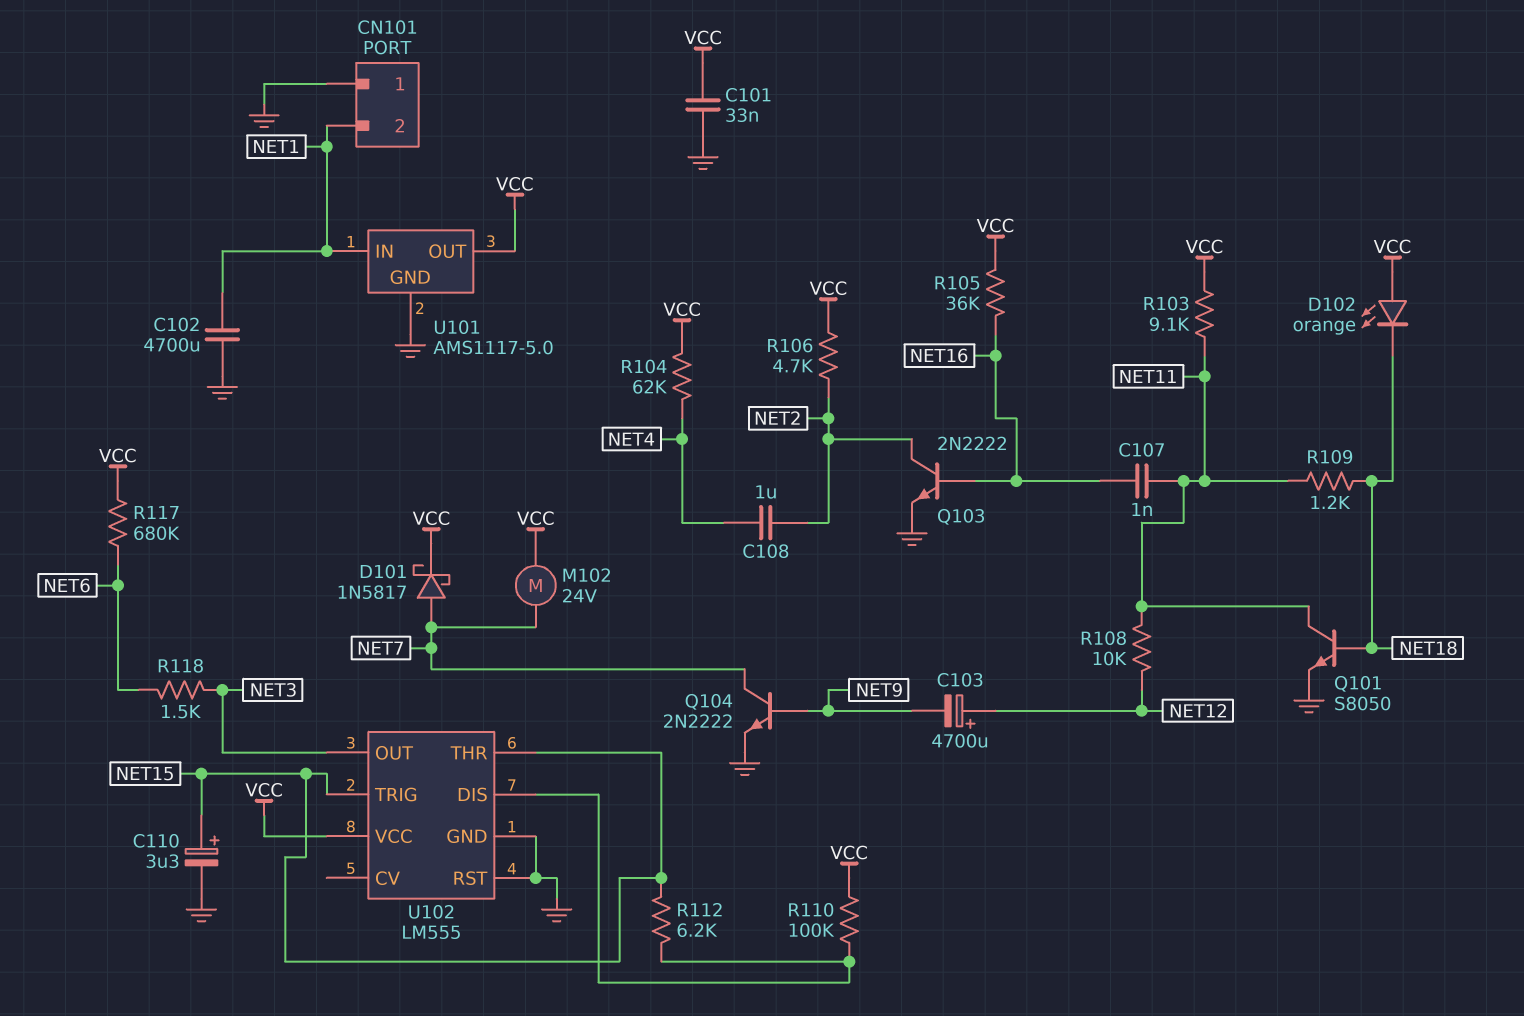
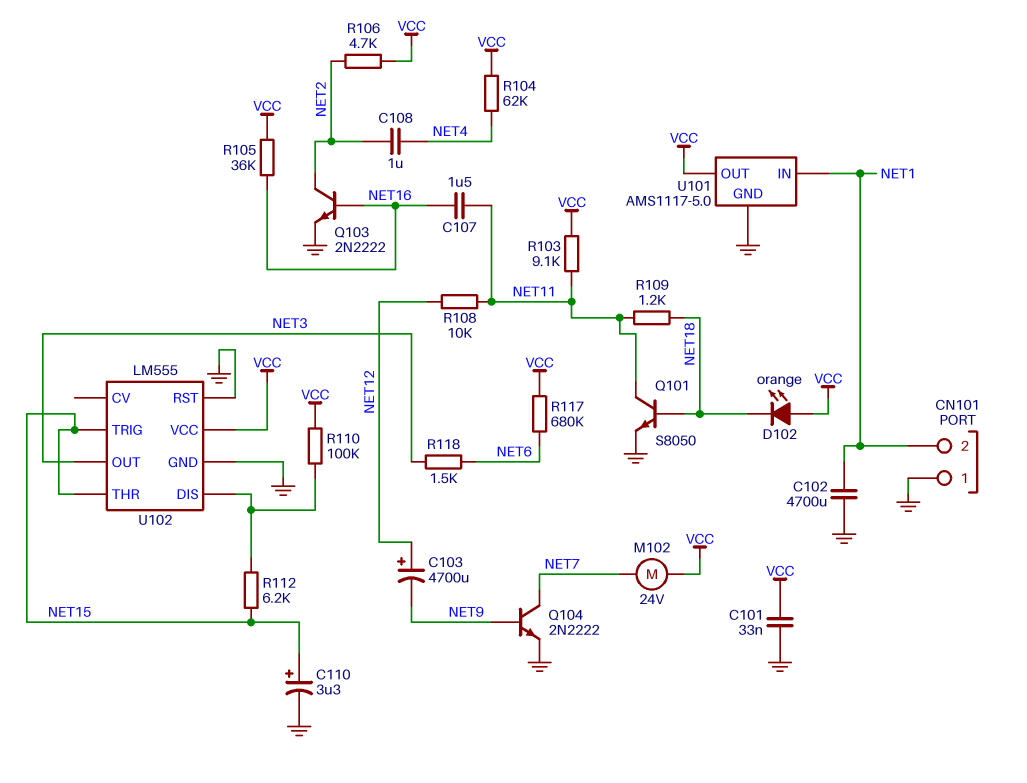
C107: 1nF (NET11, NET16) -> 1.5uF (NET11, NET16)
D101: schottky 1N5817 (A NET7, K VCC) -> none

